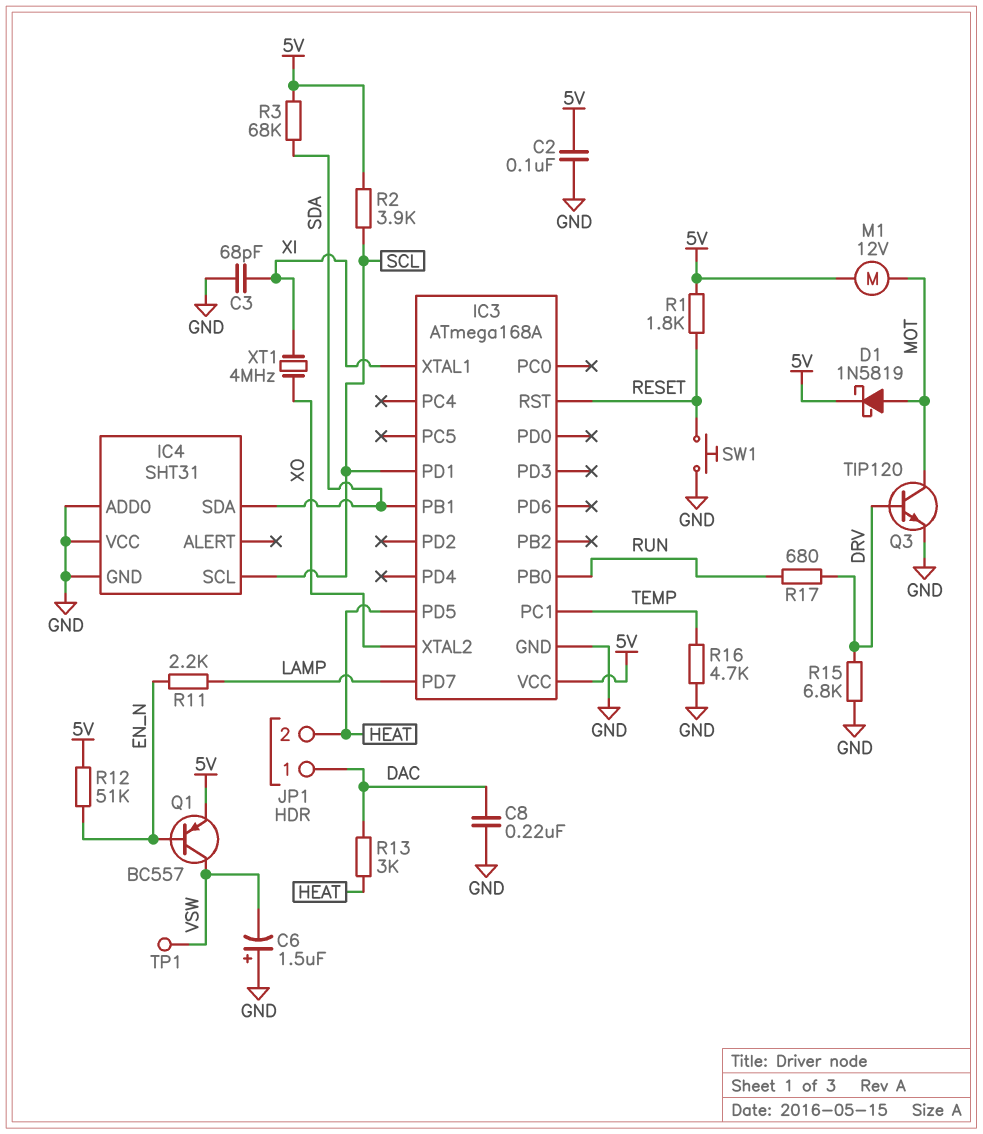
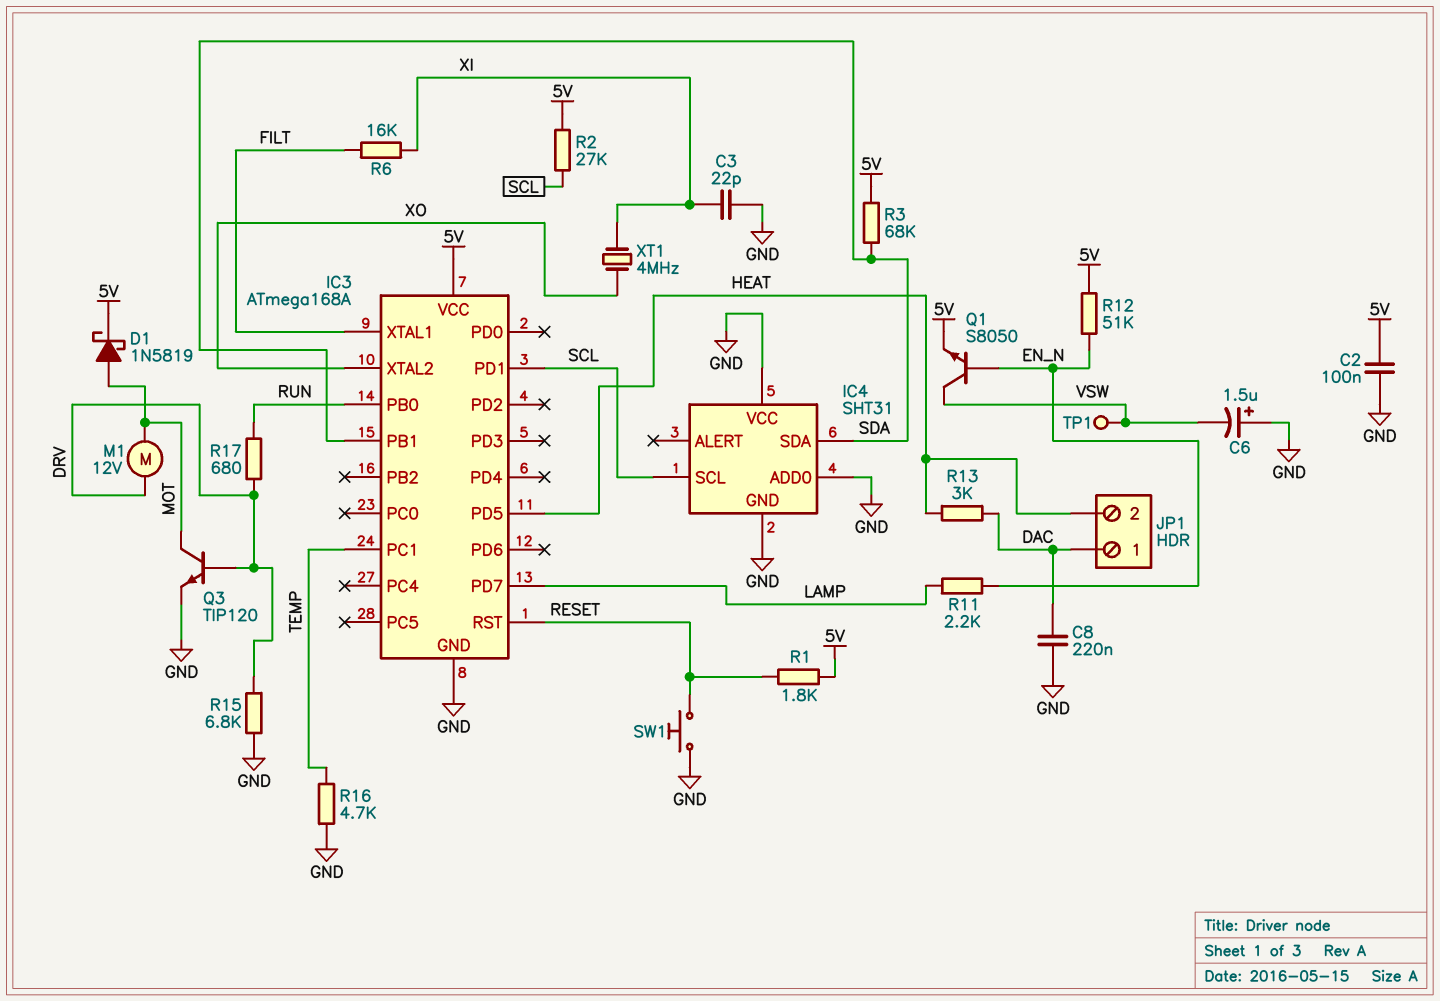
C3: 68pF (GND, XI) -> 22pF (GND, XI)
IC3 pin XTAL1: XI -> FILT
M1: motor 12V (5V, MOT) -> motor 12V (DRV, MOT)
Q1: PNP BC557 (B EN_N, C VSW, E 5V) -> NPN S8050 (B EN_N, C VSW, E 5V)
R2: 3.9k (5V, SCL) -> 27k (5V, SCL)
R6: none -> 16k (FILT, XI)

